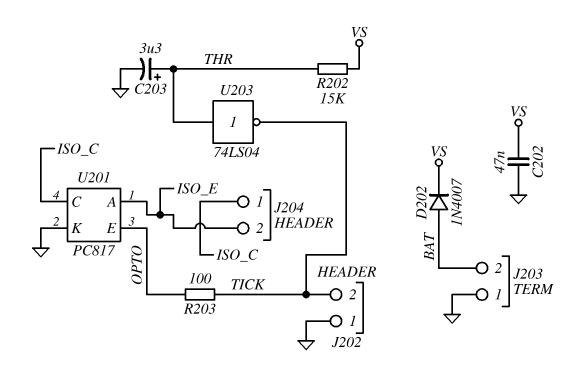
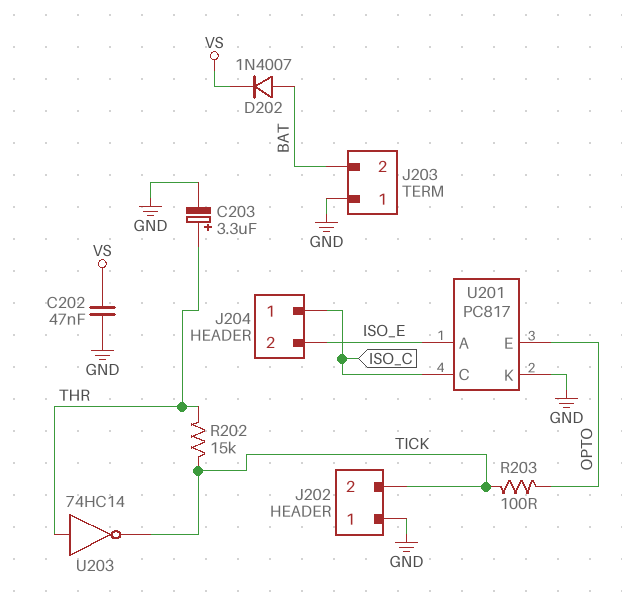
R202: 15k (THR, VS) -> 15k (THR, TICK)
U203: NOT 74LS04 (in THR, out TICK) -> NOT 74HC14 (in THR, out TICK)

